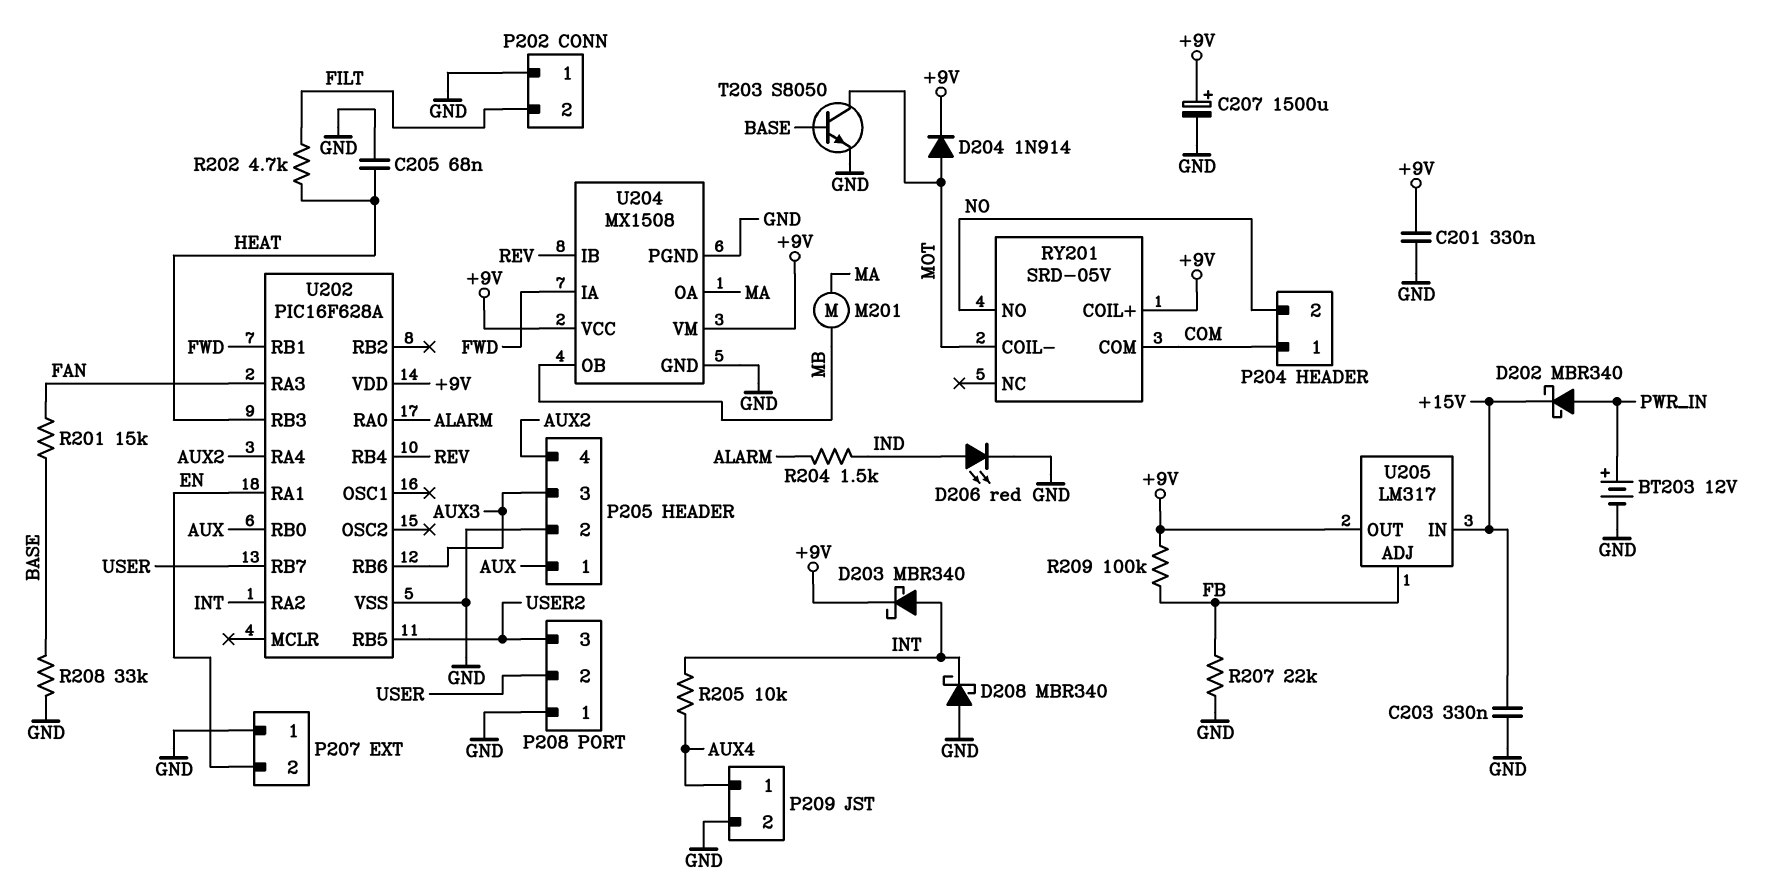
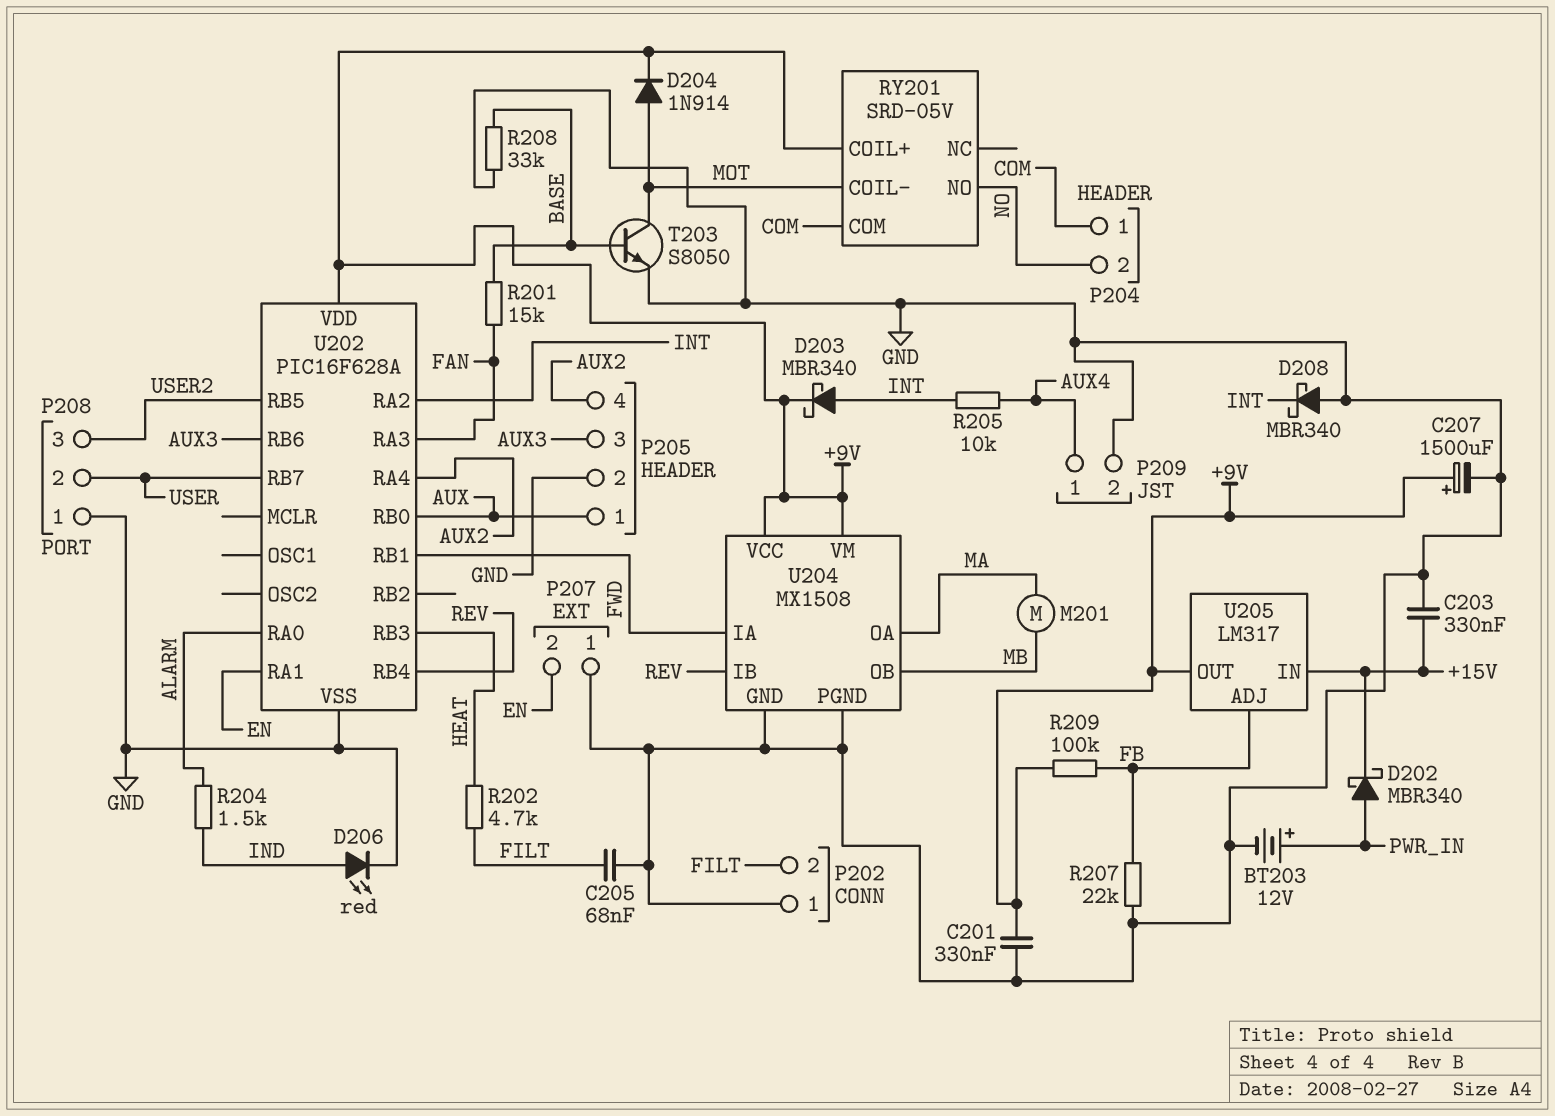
C205: 68nF (GND, HEAT) -> 68nF (FILT, GND)

